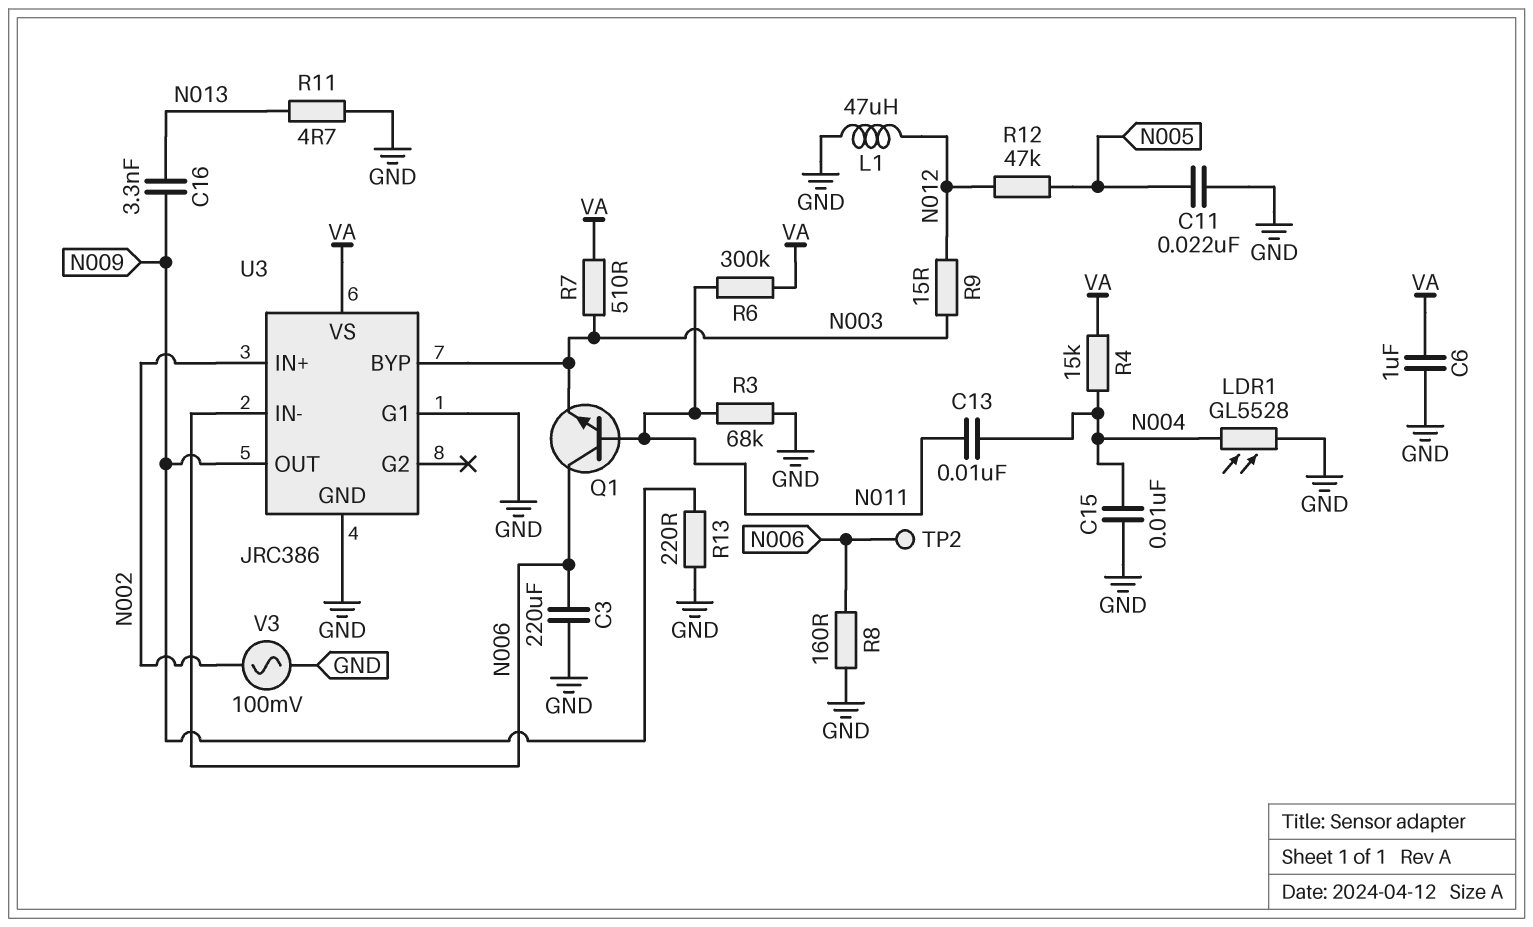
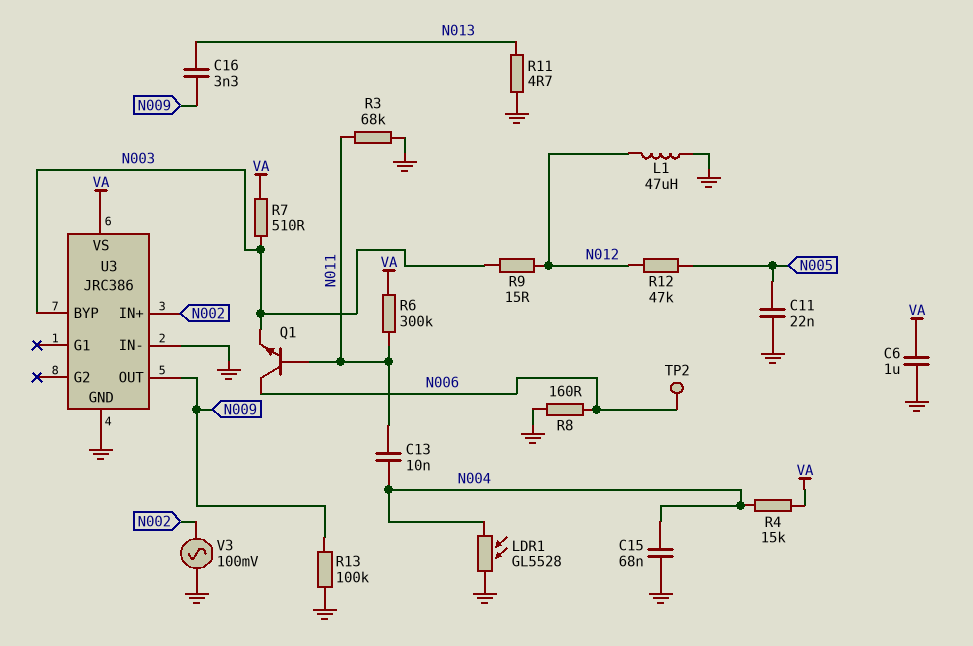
C3: 220uF (GND, N006) -> none
C15: 10nF (GND, N004) -> 68nF (GND, N004)
R13: 220 (GND, N009) -> 100k (GND, N009)
U3 pin G1: GND -> none
U3 pin IN-: N006 -> GND

